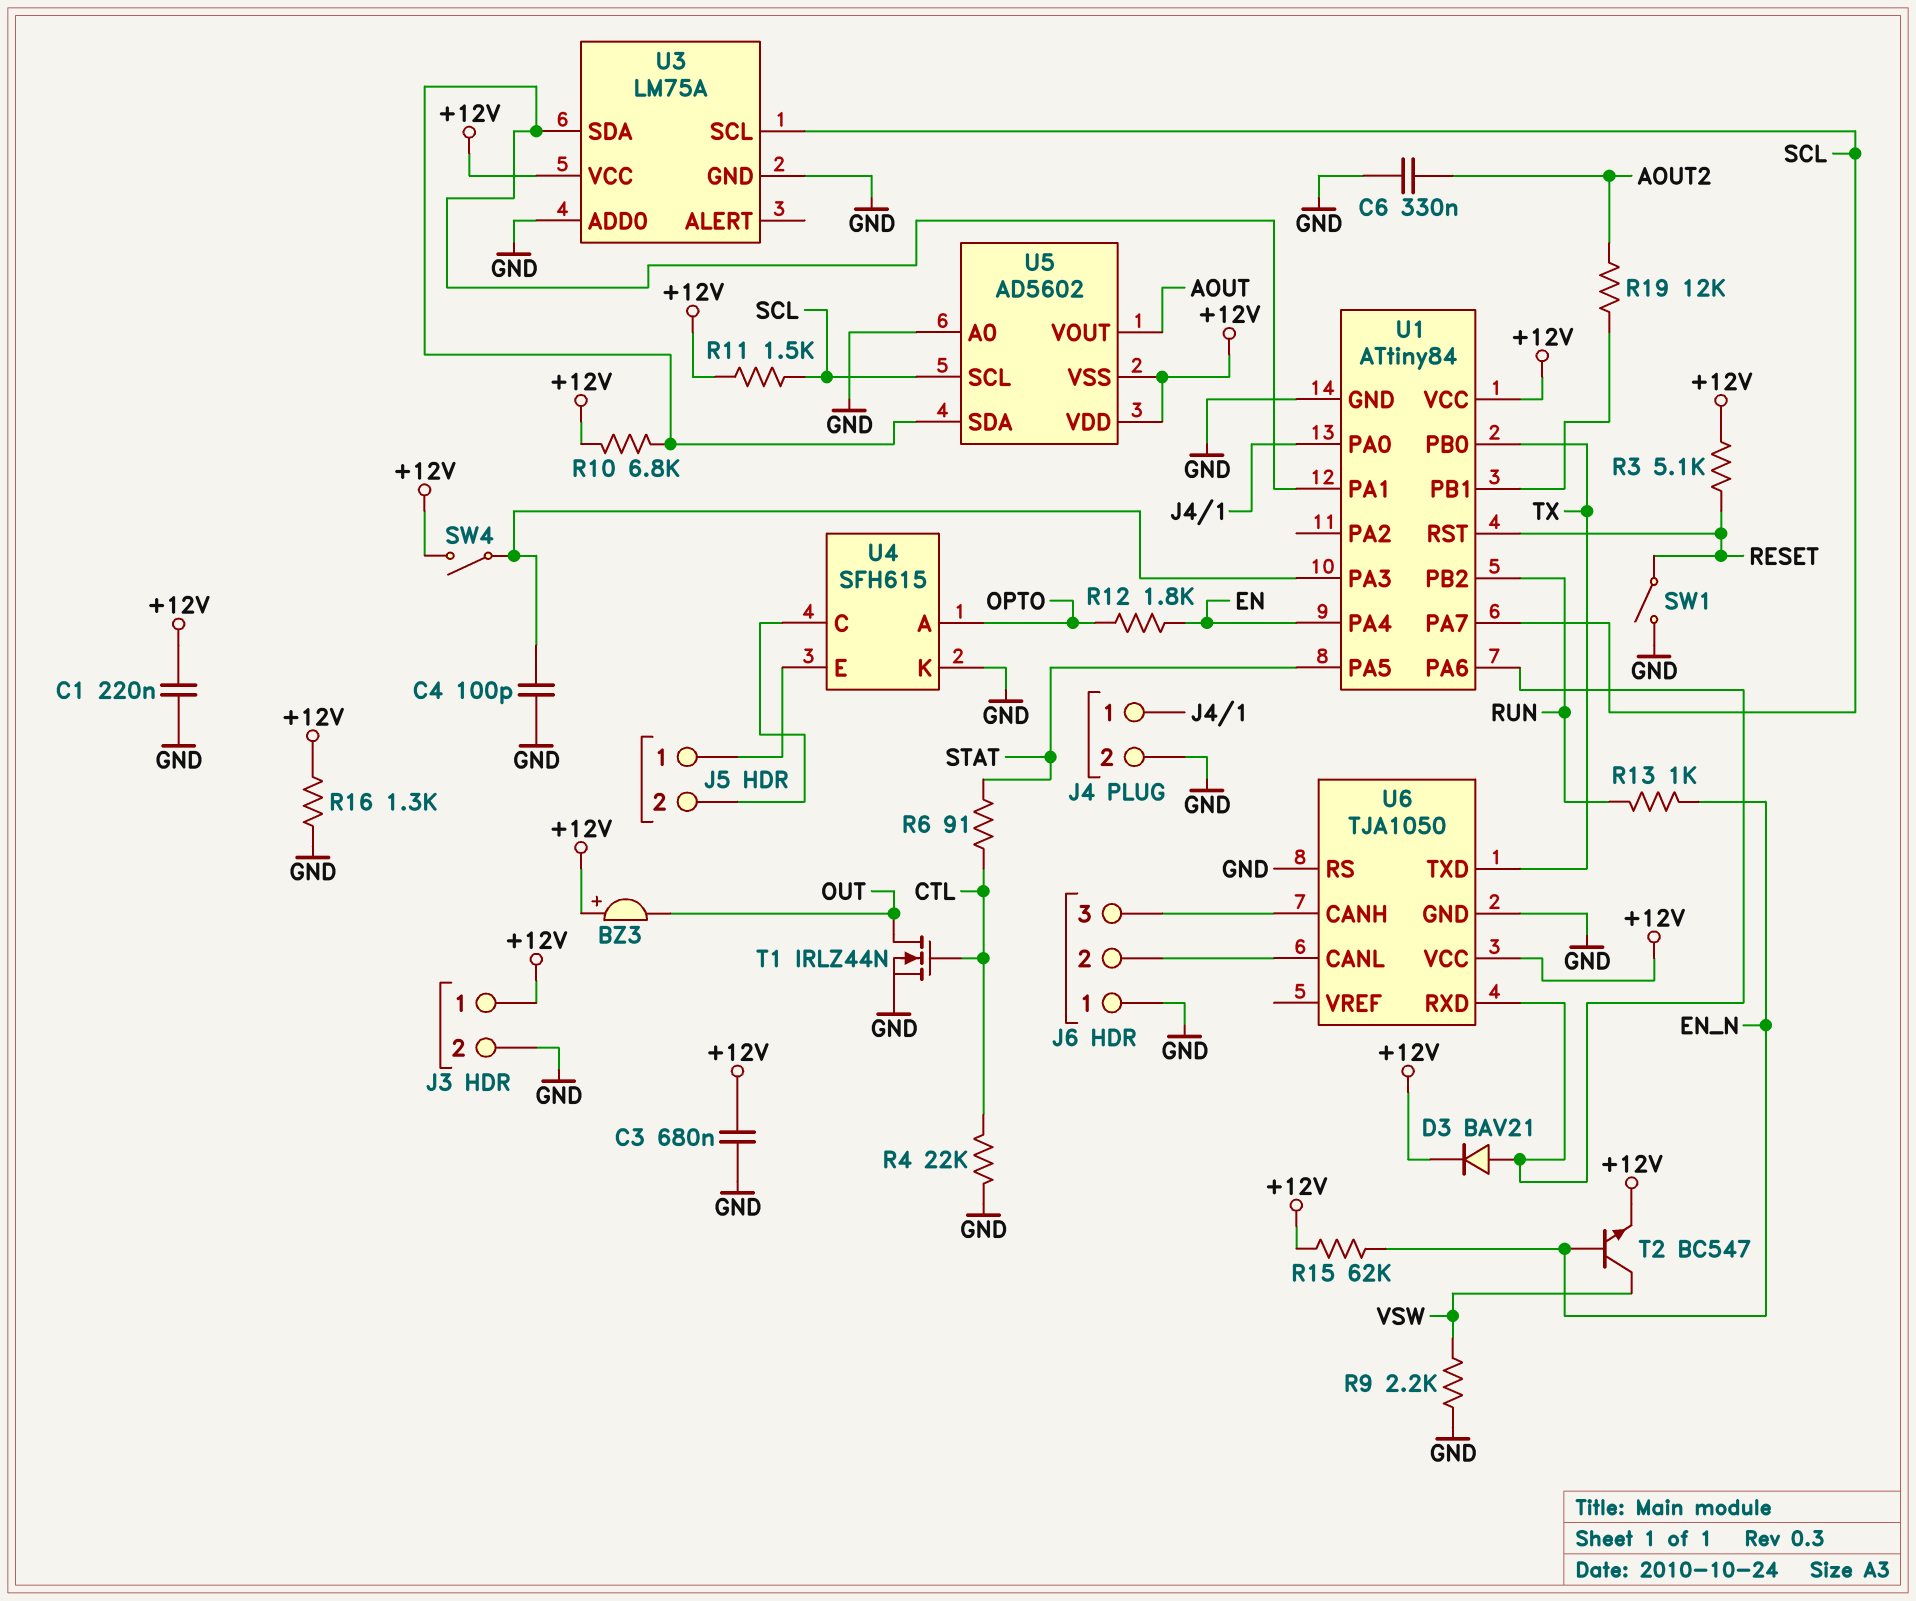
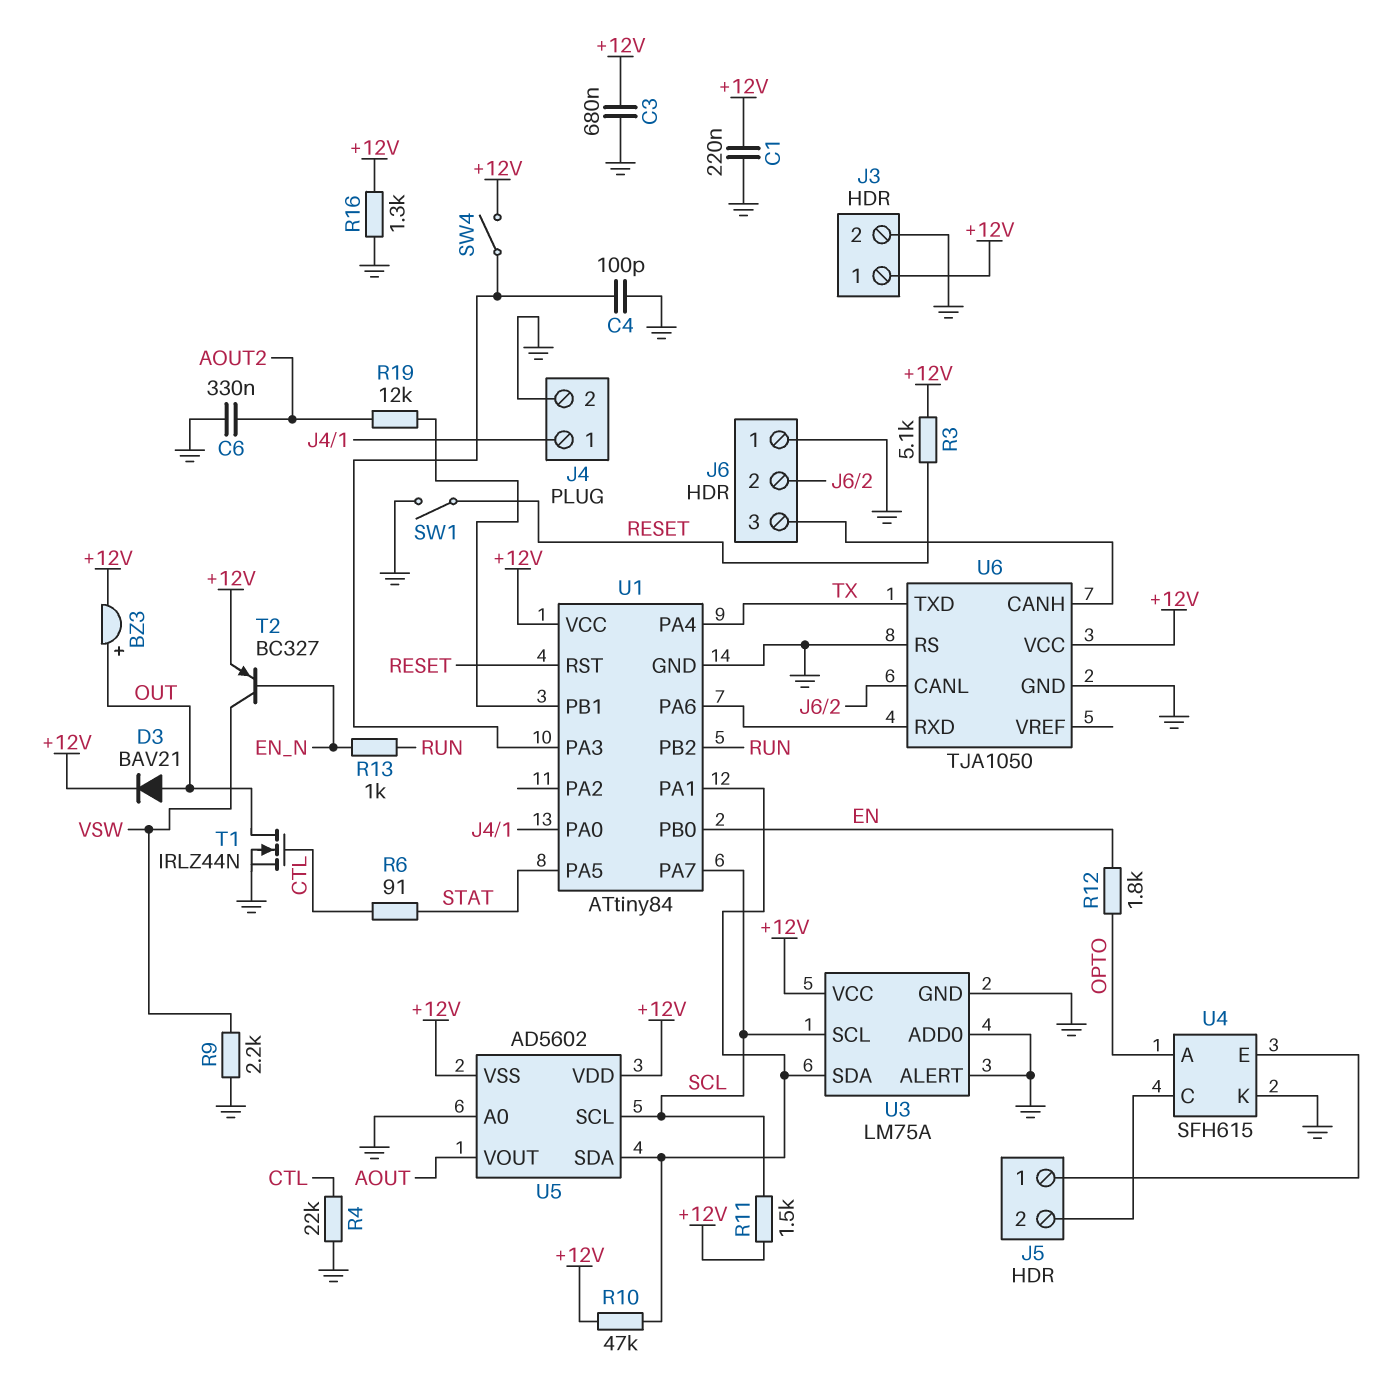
BZ3: buzzer (plus +12V, minus OUT) -> buzzer (plus OUT, minus +12V)
D3: diode BAV21 (A U1/PA6, K +12V) -> diode BAV21 (A OUT, K +12V)
R10: 6.8k (+12V, U1/PA1) -> 47k (+12V, U1/PA1)
R15: 62k (+12V, EN_N) -> none
T2: NPN BC547 (B EN_N, C VSW, E +12V) -> PNP BC327 (B EN_N, C VSW, E +12V)
U1 pin PA4: EN -> TX
U1 pin PB0: TX -> EN
U3 pin ALERT: none -> GND

